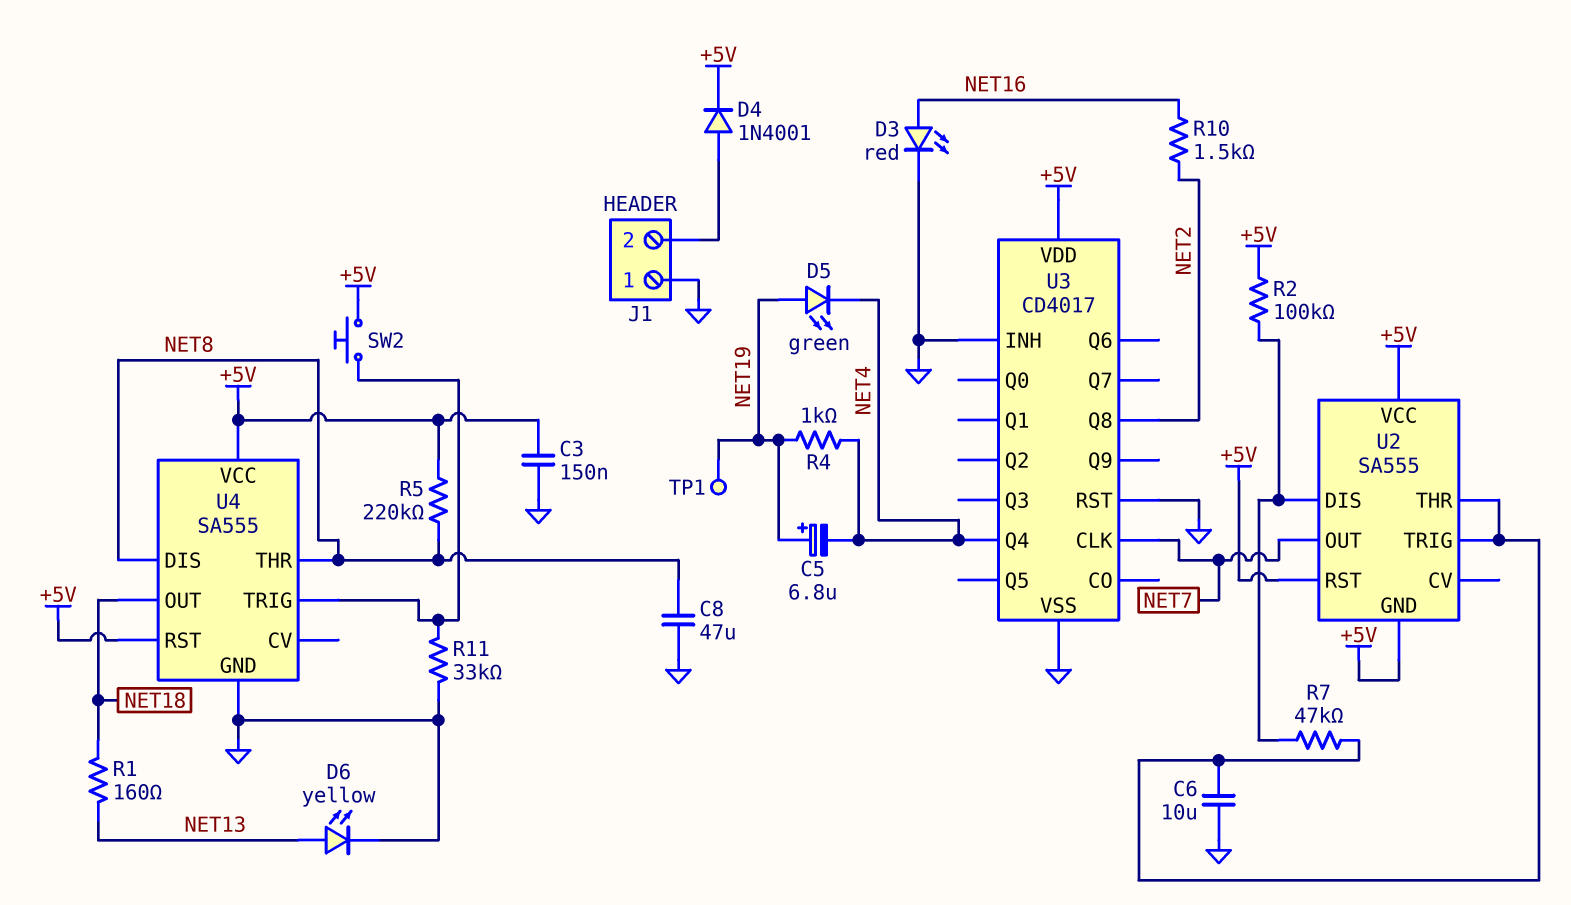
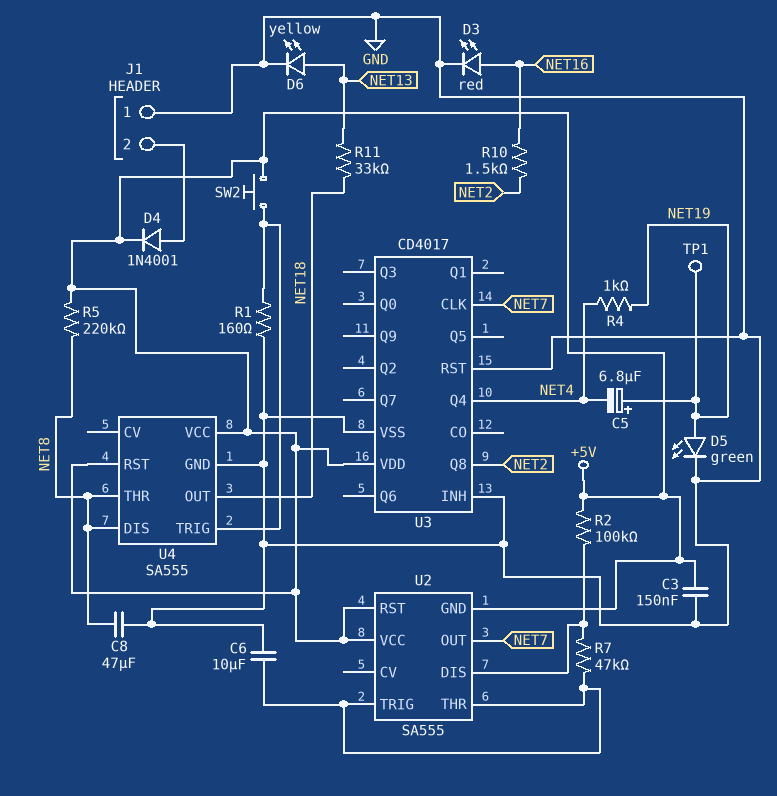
D5: LED green (A NET19, K NET4) -> LED green (A NET19, K GND)
R1: 160 (NET13, NET18) -> 160 (GND, U4/TRIG)
R11: 33k (GND, U4/TRIG) -> 33k (NET13, NET18)

